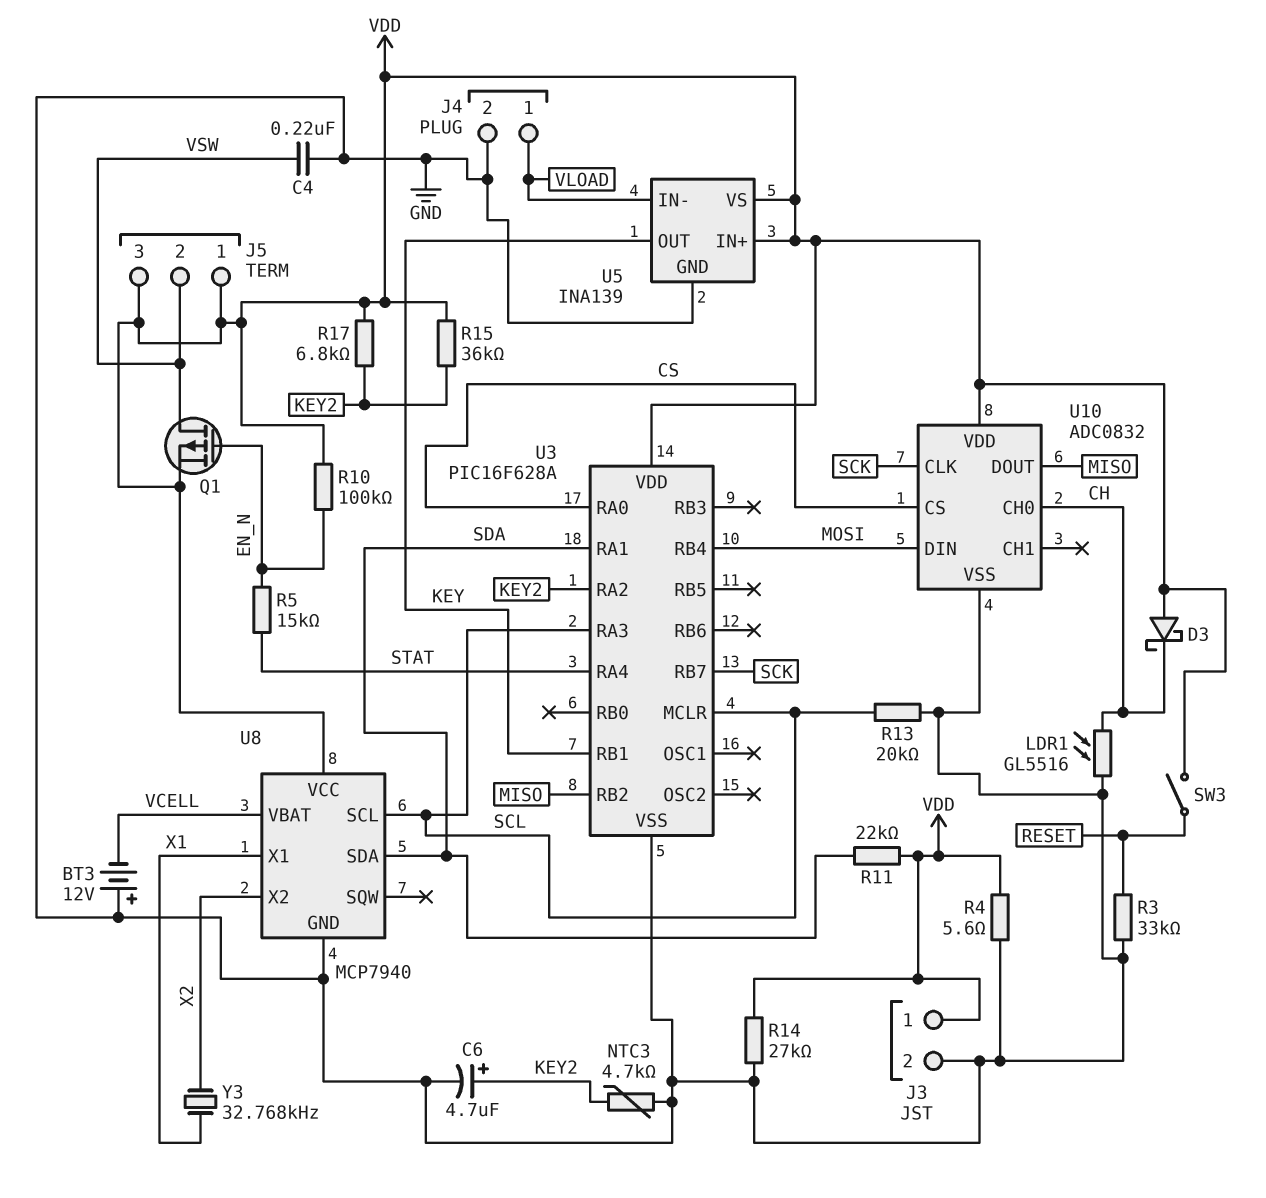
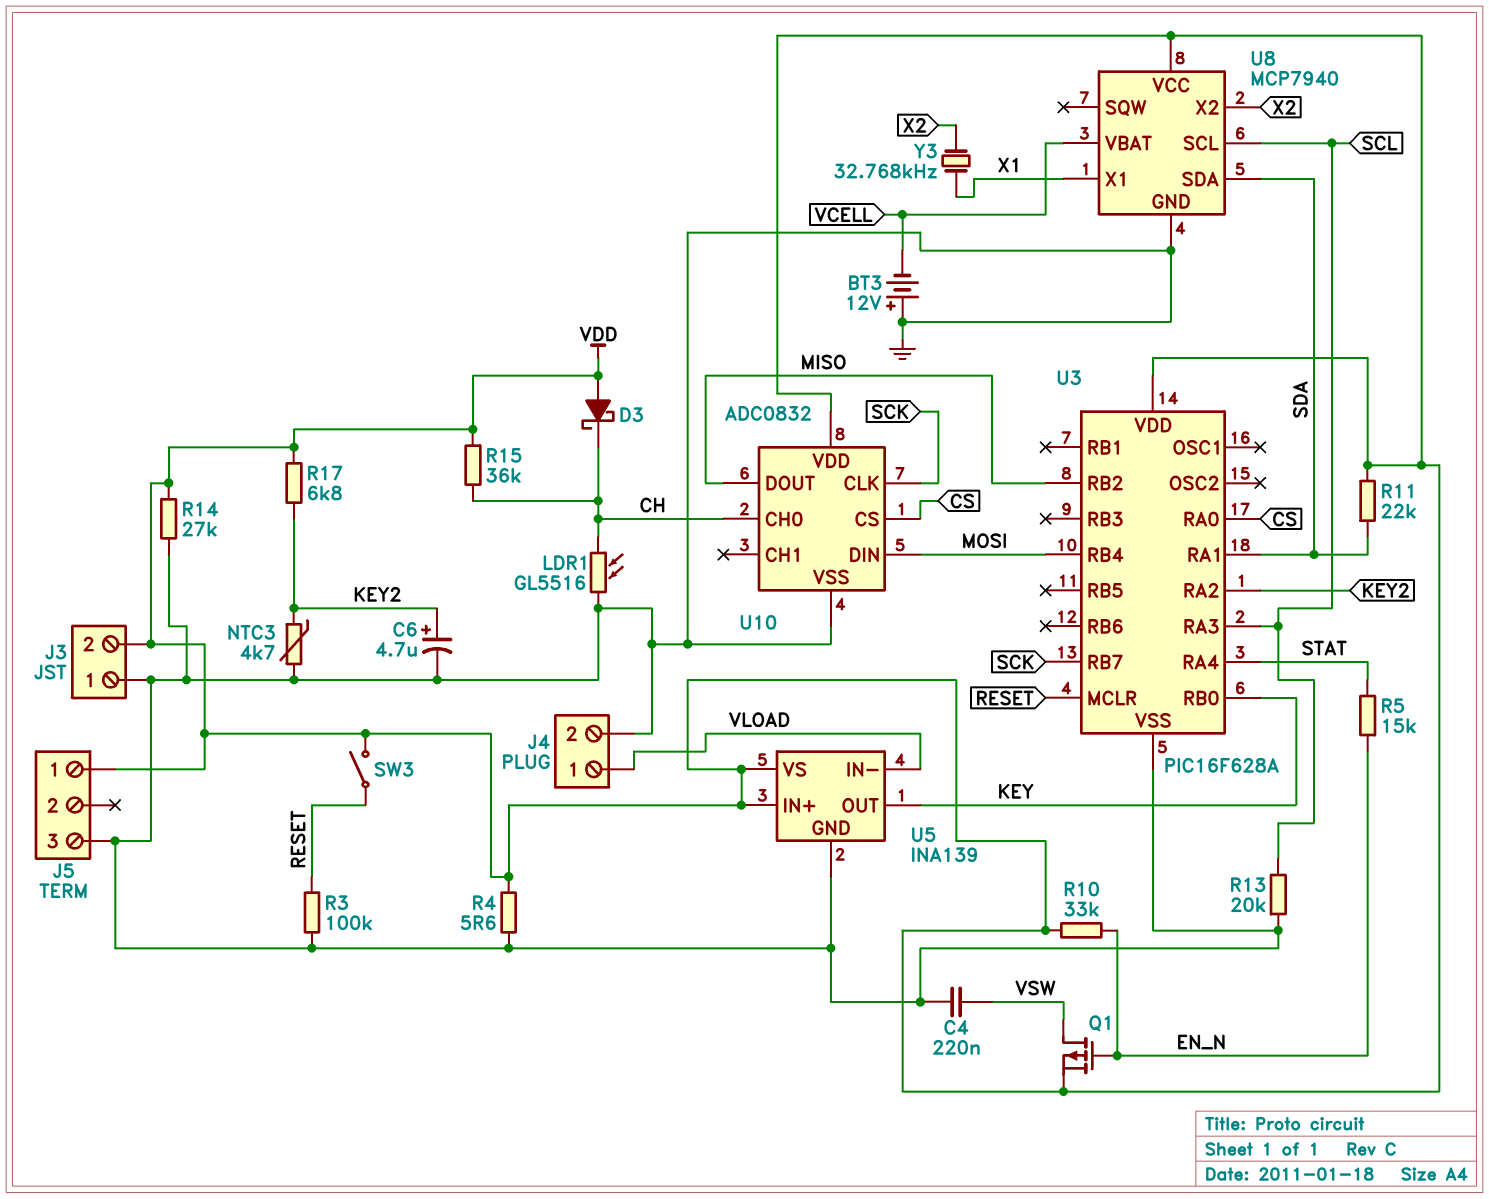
J3 pin 1: VDD -> GND
J3 pin 2: GND -> VDD
J5 pin 2: VSW -> none
J5 pin 3: VDD -> GND
R3: 33k (GND, RESET) -> 100k (GND, RESET)
R10: 100k (EN_N, VDD) -> 33k (EN_N, VDD)
R15: 36k (KEY2, VDD) -> 36k (CH, VDD)
U3 pin MCLR: SCL -> RESET
U3 pin RB0: none -> KEY
U3 pin RB1: KEY -> none

